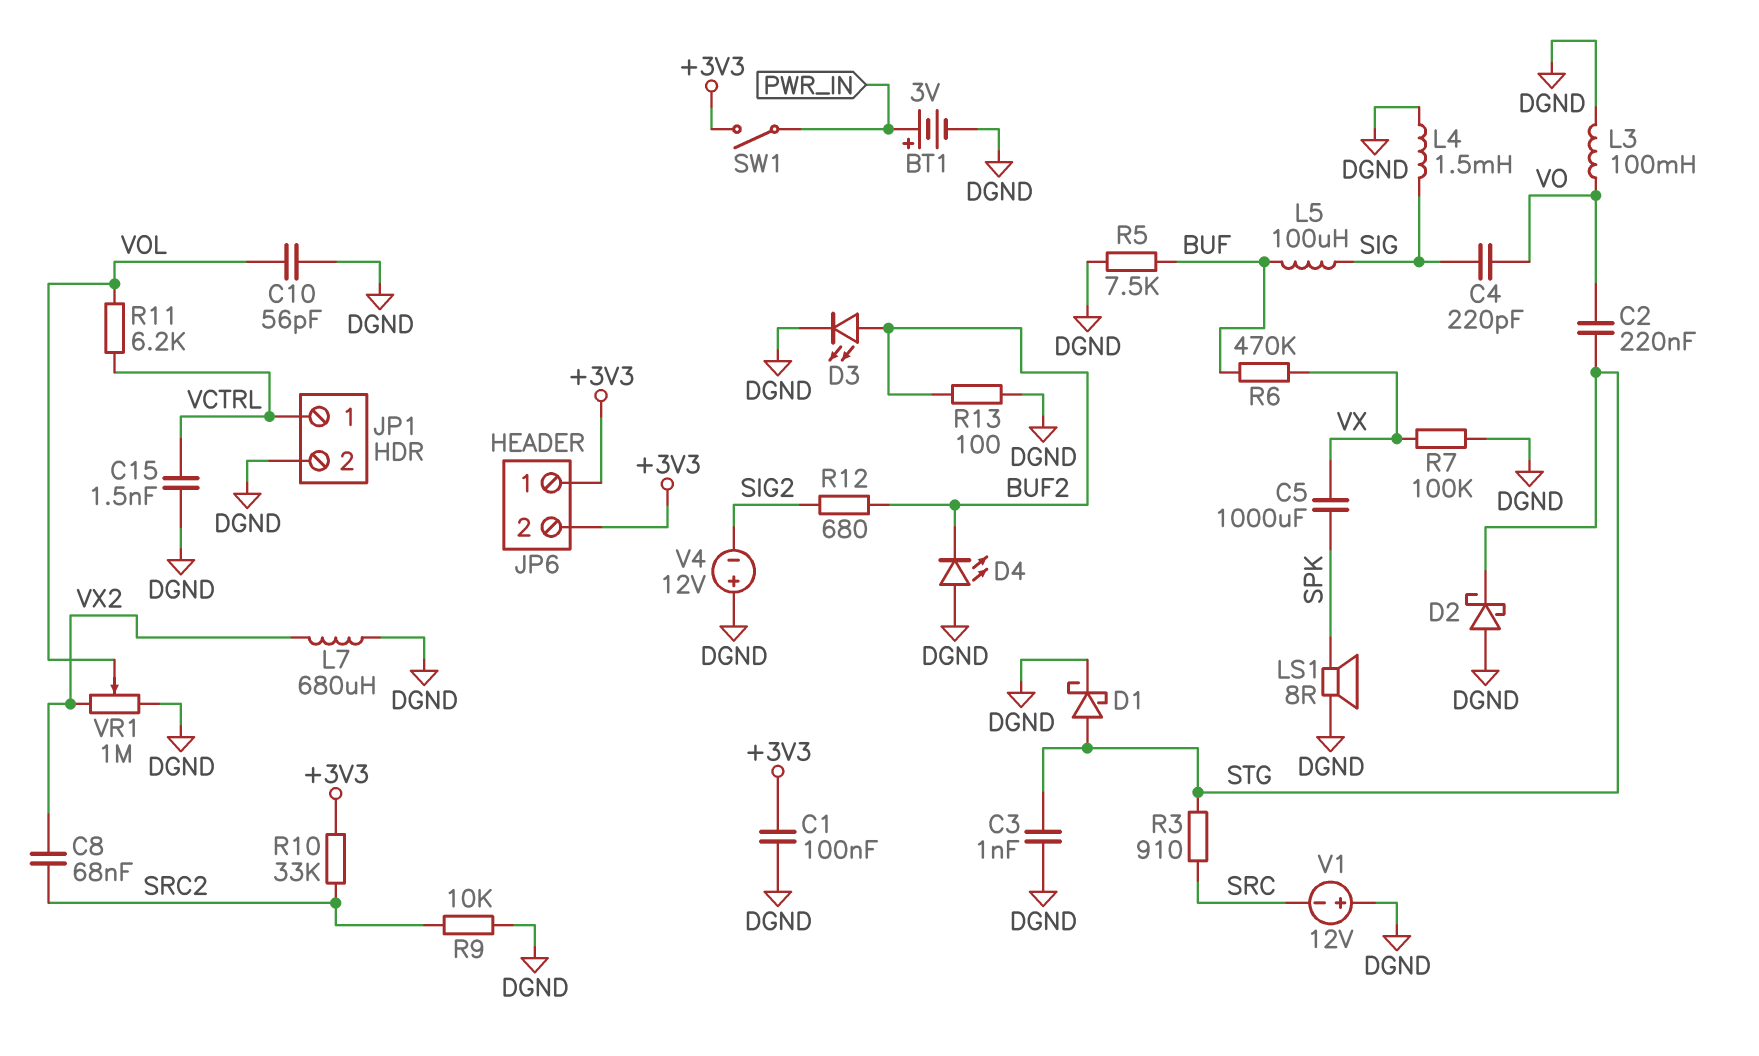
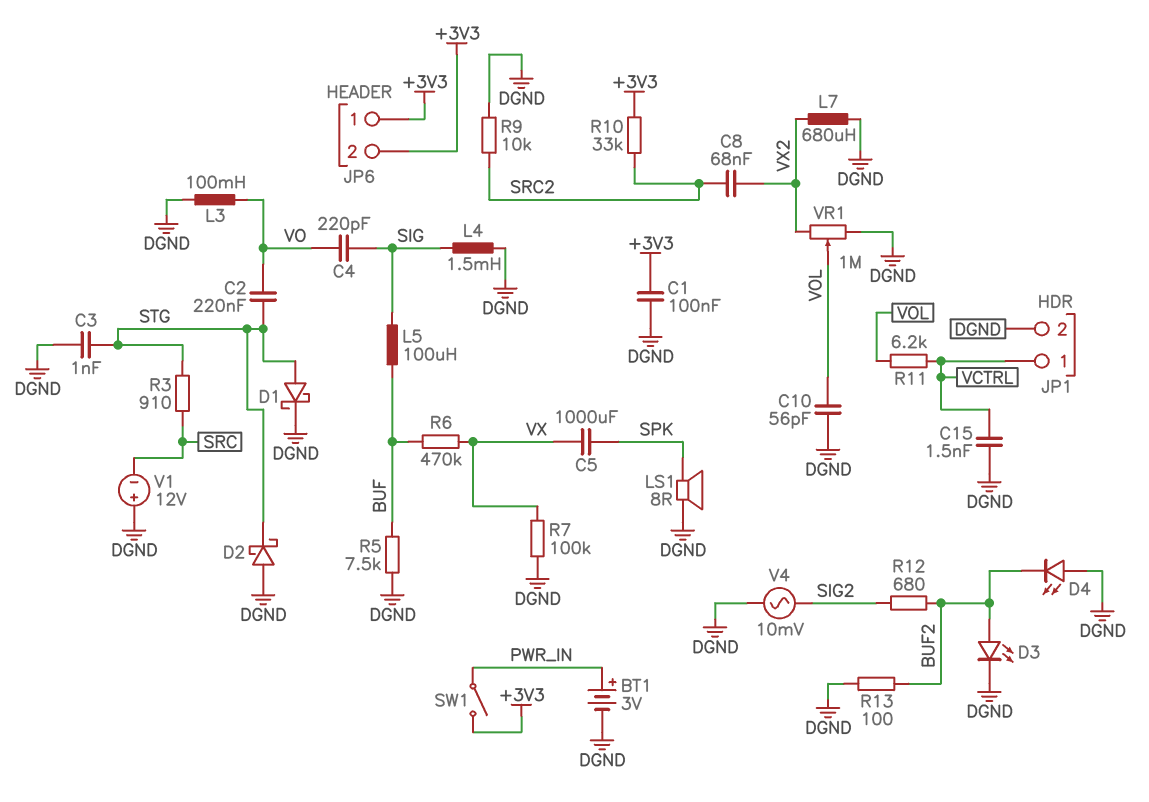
V4: 12V (plus DGND, minus SIG2) -> AC 10mV (DGND, SIG2)

